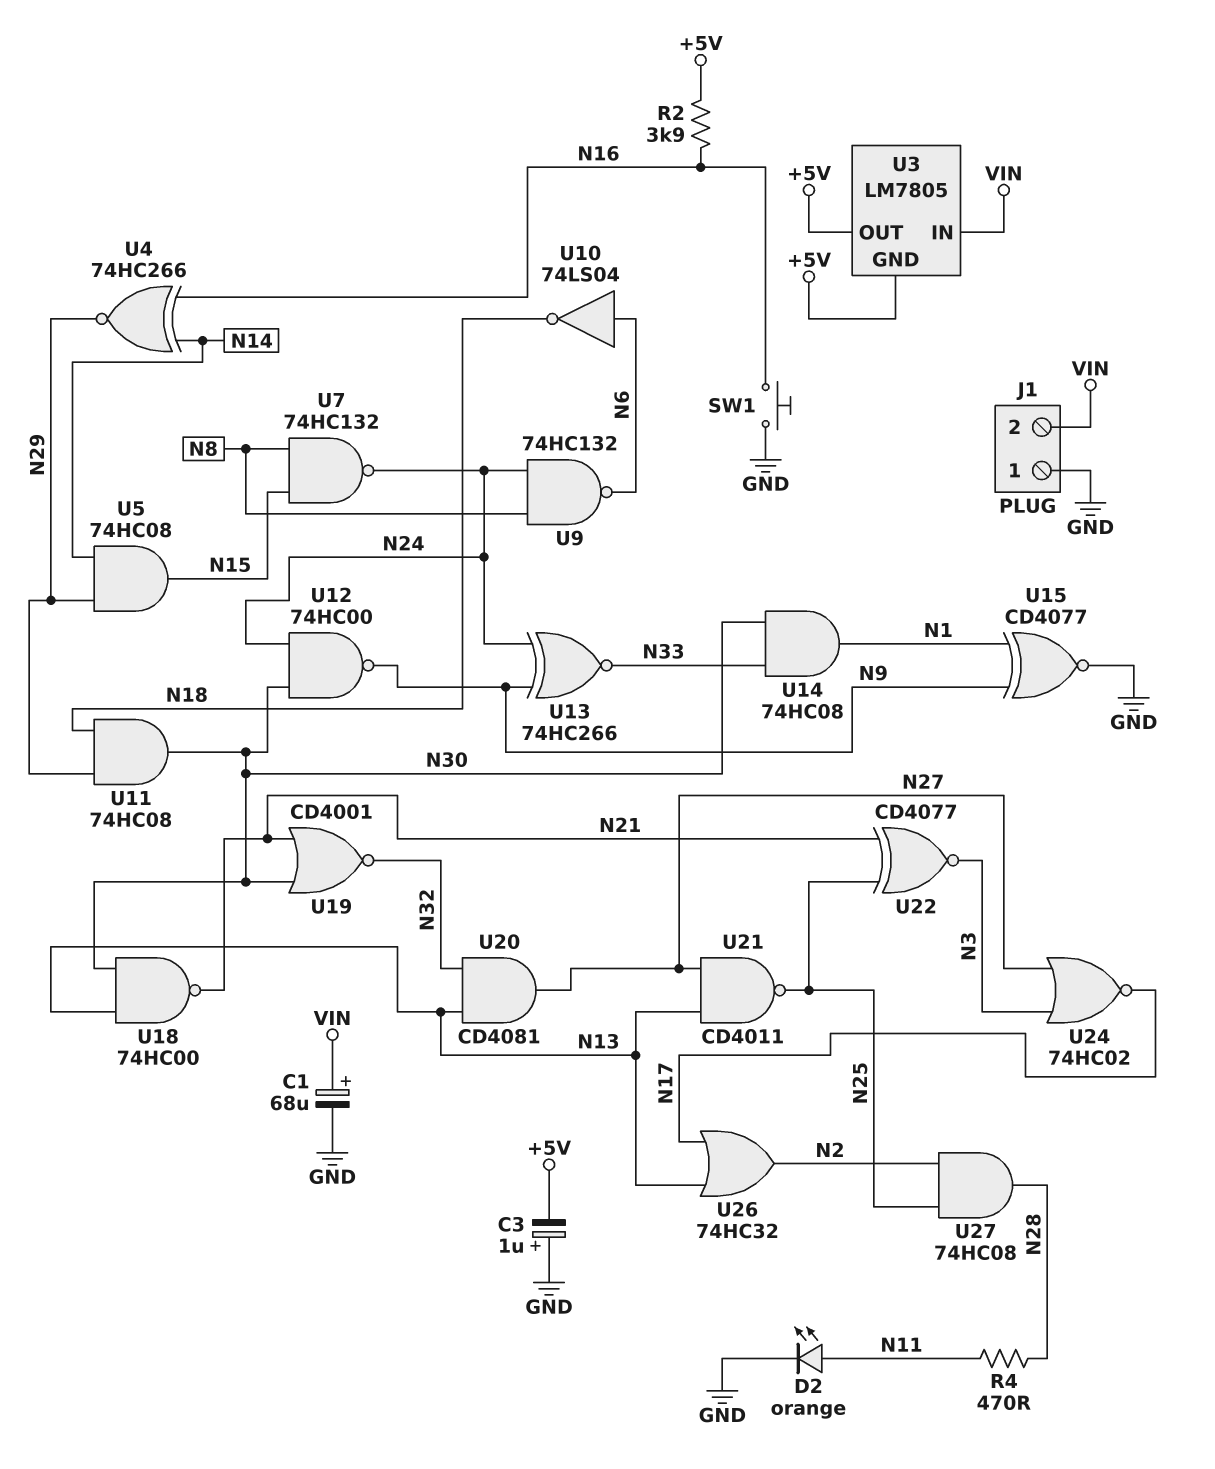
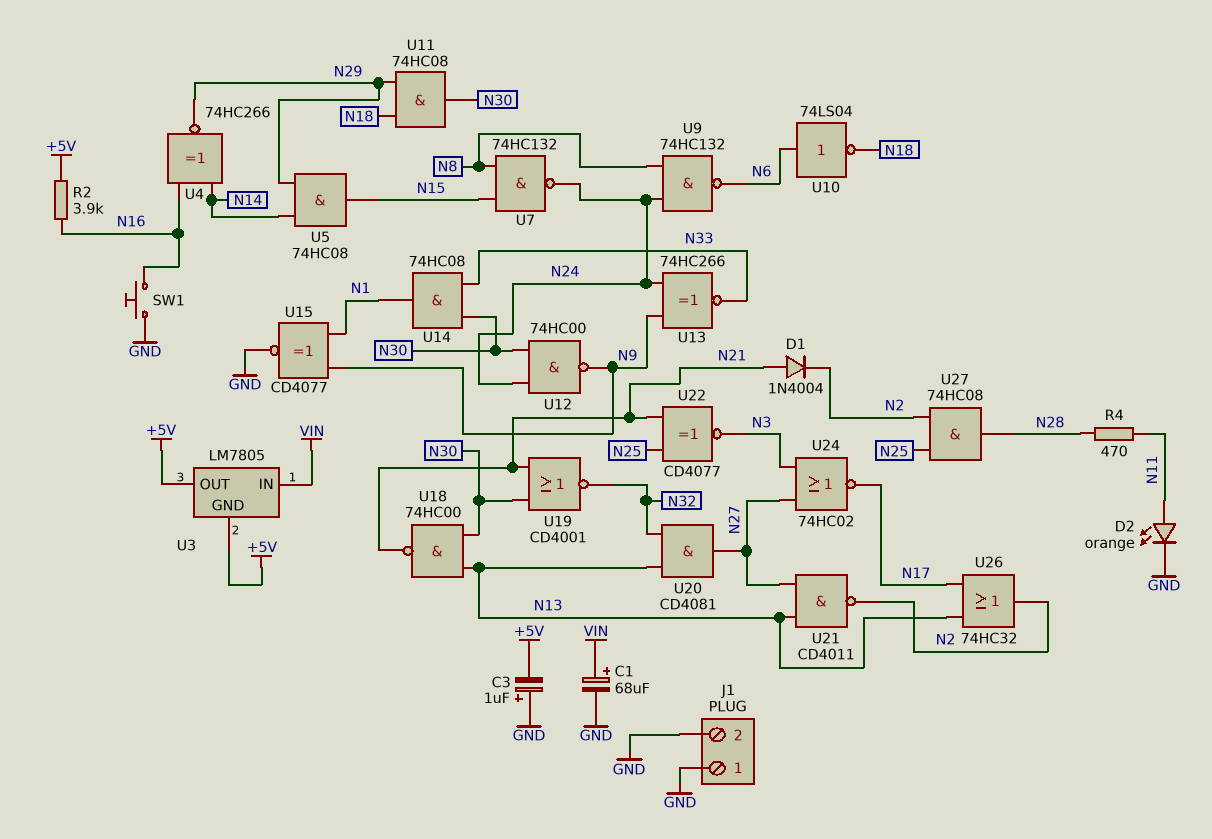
D1: none -> diode 1N4004 (A N21, K N2)
J1 pin 2: VIN -> GND
U21: NAND CD4011 (in N13, in N27, out N25) -> NAND CD4011 (in N13, in N27, out N2)

